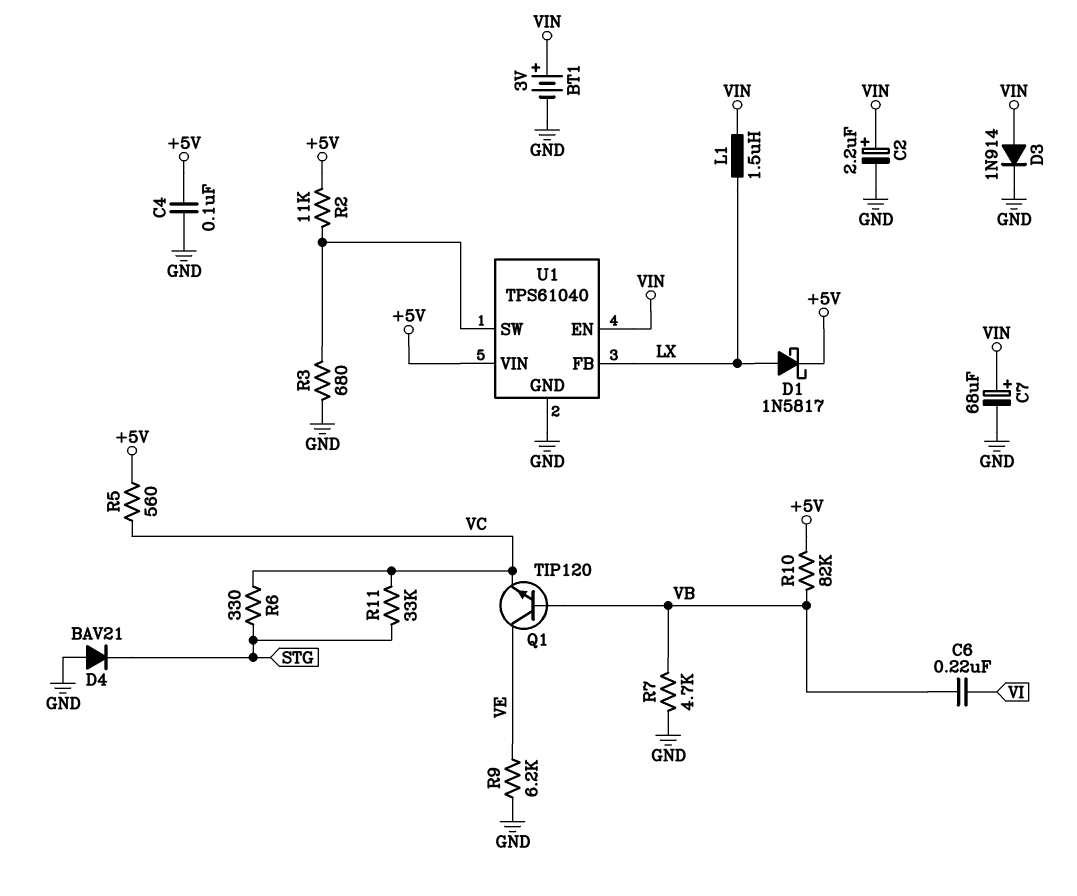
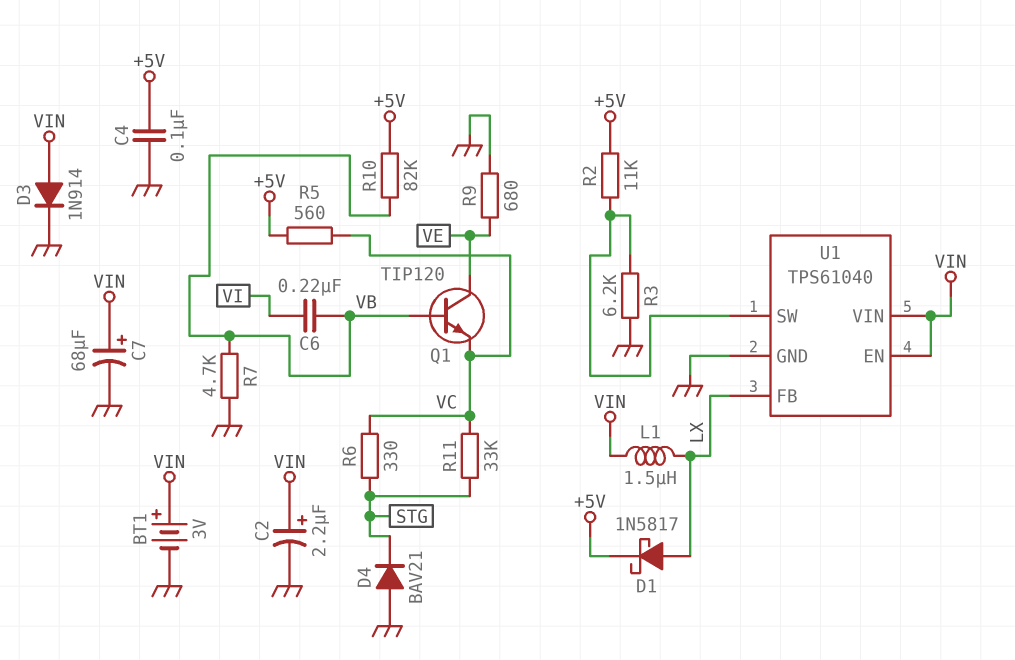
R3: 680 (GND, U1/SW) -> 6.2k (GND, U1/SW)
R9: 6.2k (GND, VE) -> 680 (GND, VE)
U1 pin VIN: +5V -> VIN

